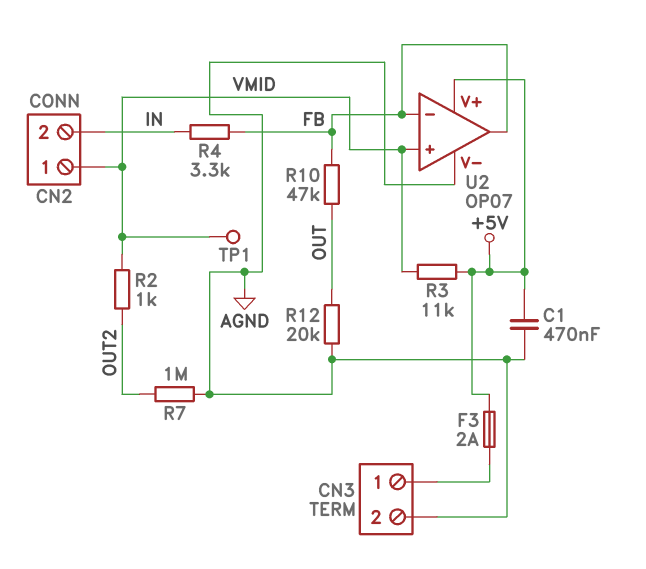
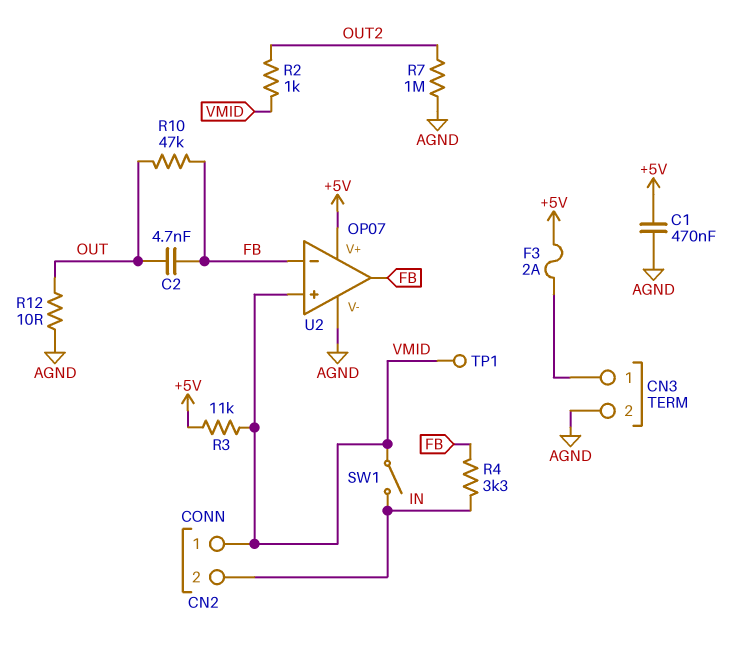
C2: none -> 4.7nF (FB, OUT)
R12: 20k (AGND, OUT) -> 10 (AGND, OUT)
SW1: none -> switch (IN, VMID)

